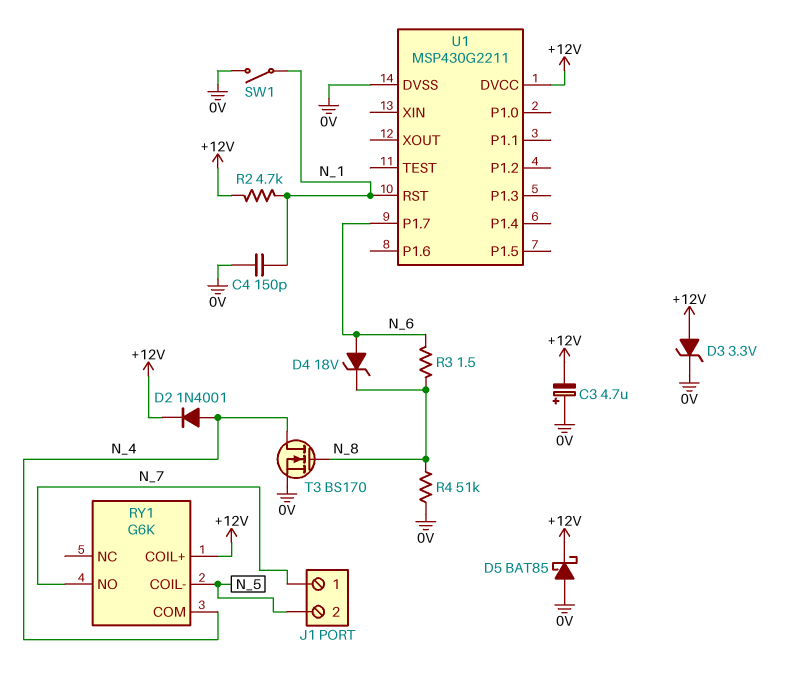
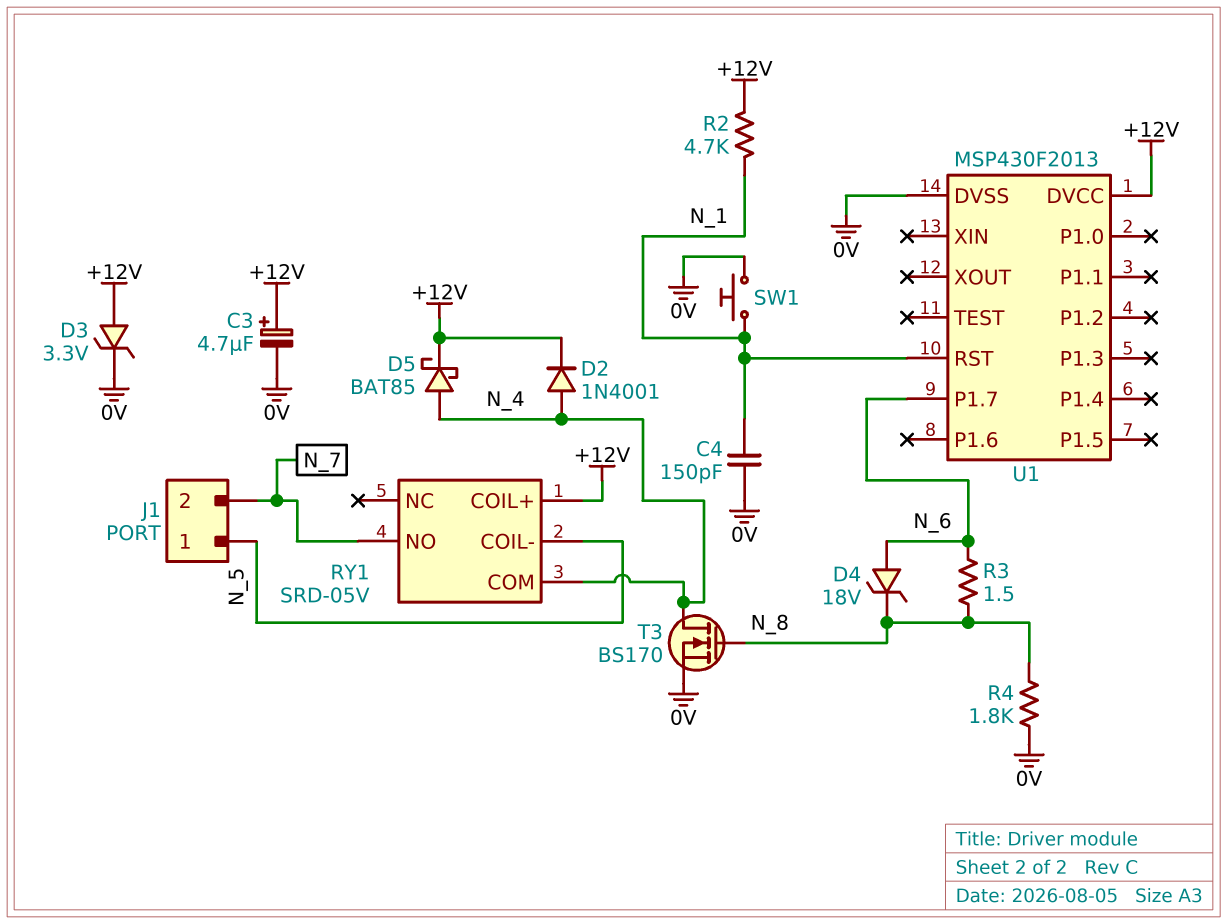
C3: 4.7uF (plus 0V, minus +12V) -> 4.7uF (plus +12V, minus 0V)
D5: schottky BAT85 (A 0V, K +12V) -> schottky BAT85 (A N_4, K +12V)
J1 pin 1: N_7 -> N_5
J1 pin 2: N_5 -> N_7
R4: 51k (0V, N_8) -> 1.8k (0V, N_8)
RY1: G6K -> SRD-05V
SW1: switch (0V, N_1) -> button (0V, N_1)
U1: MSP430G2211 -> MSP430F2013

